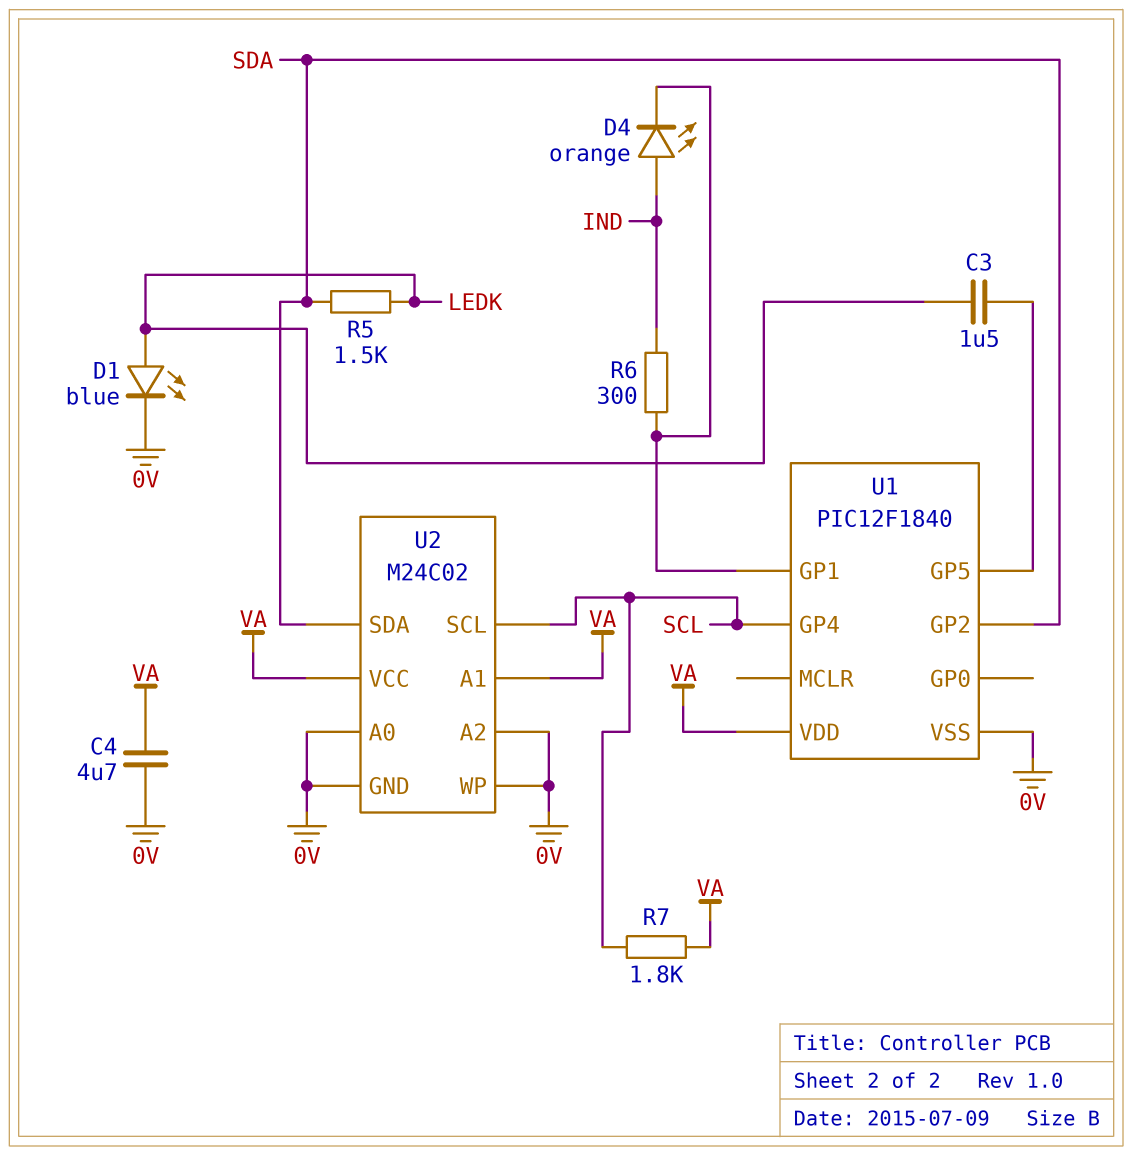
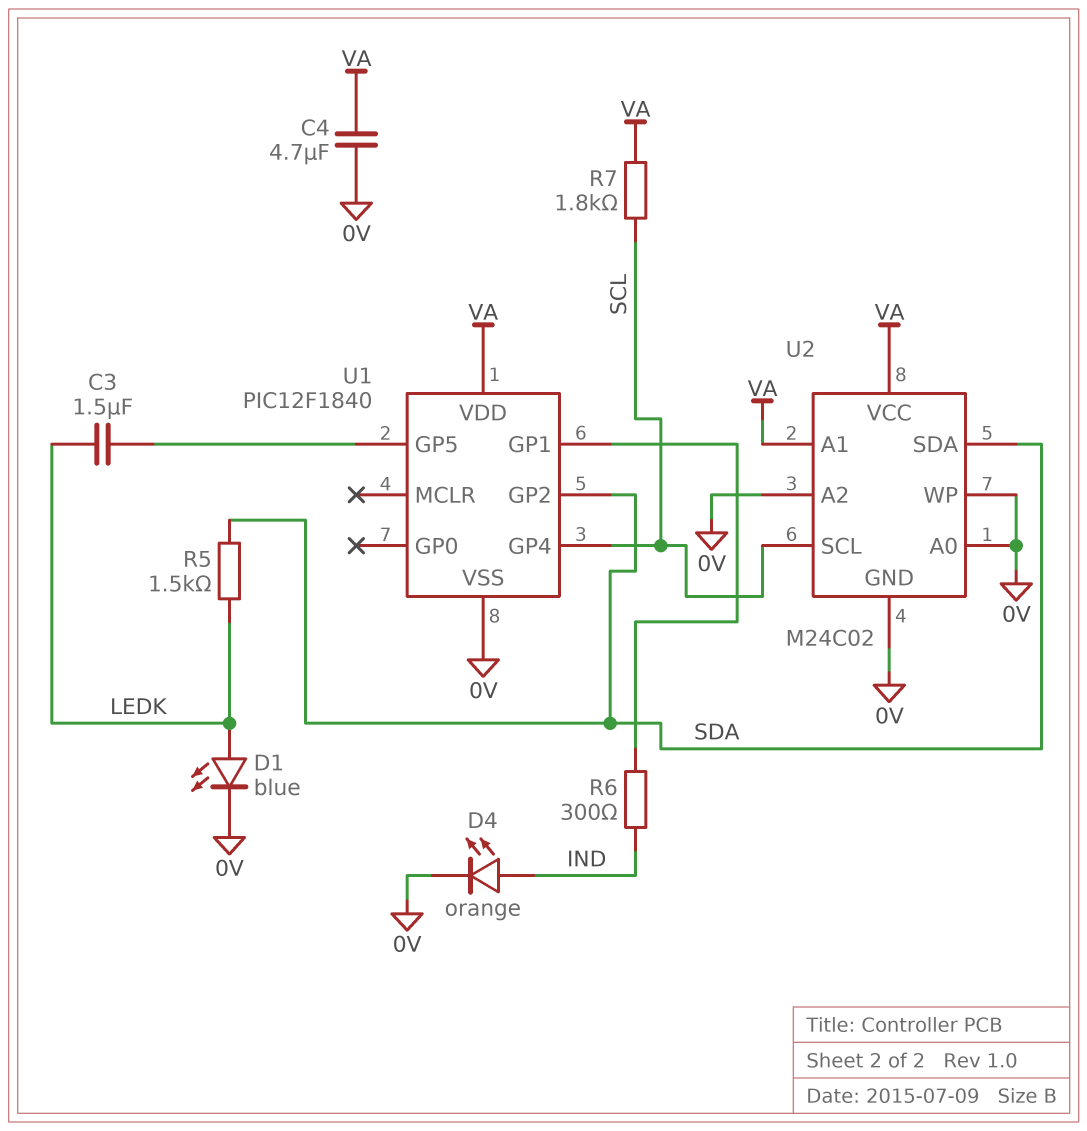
D4: LED orange (A IND, K U1/GP1) -> LED orange (A IND, K 0V)

